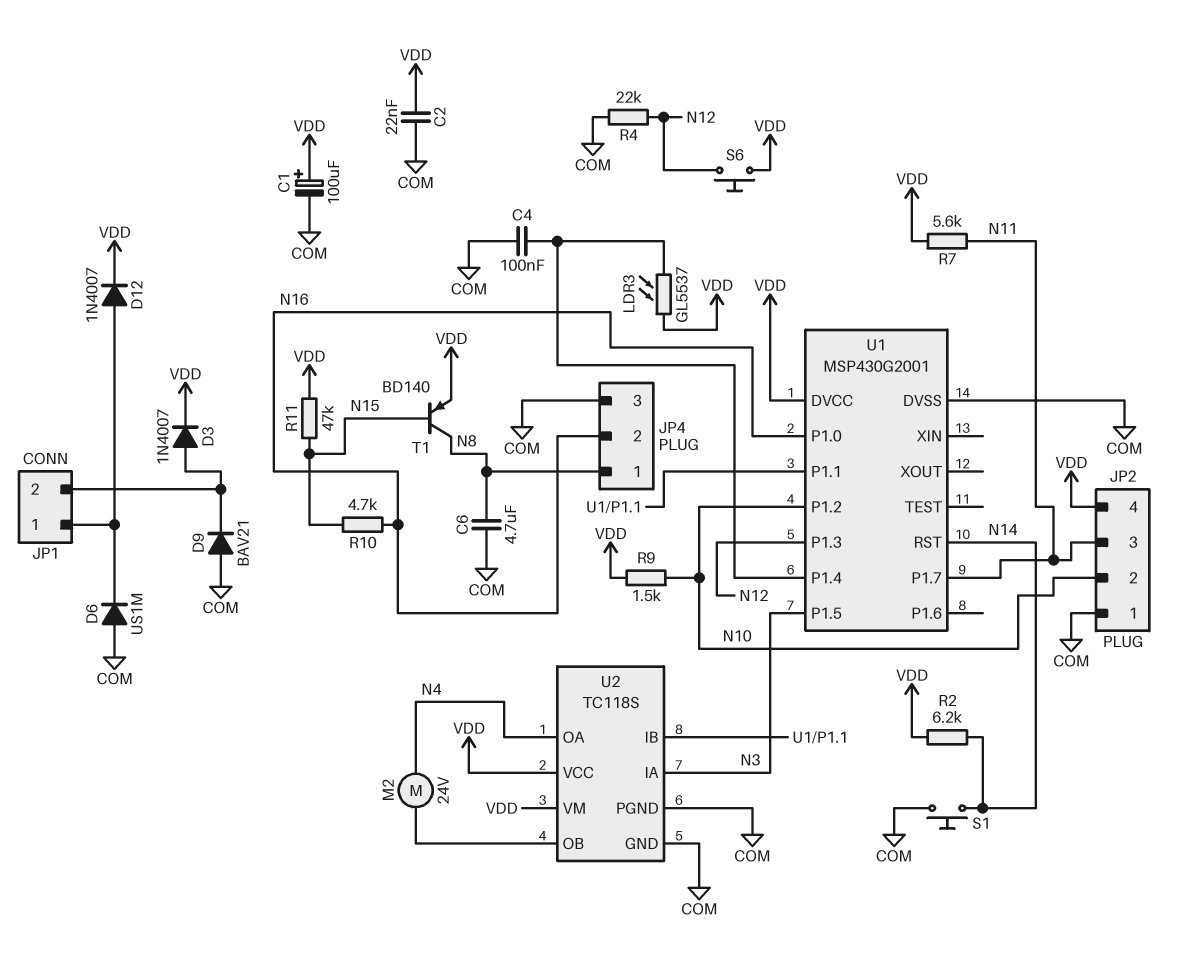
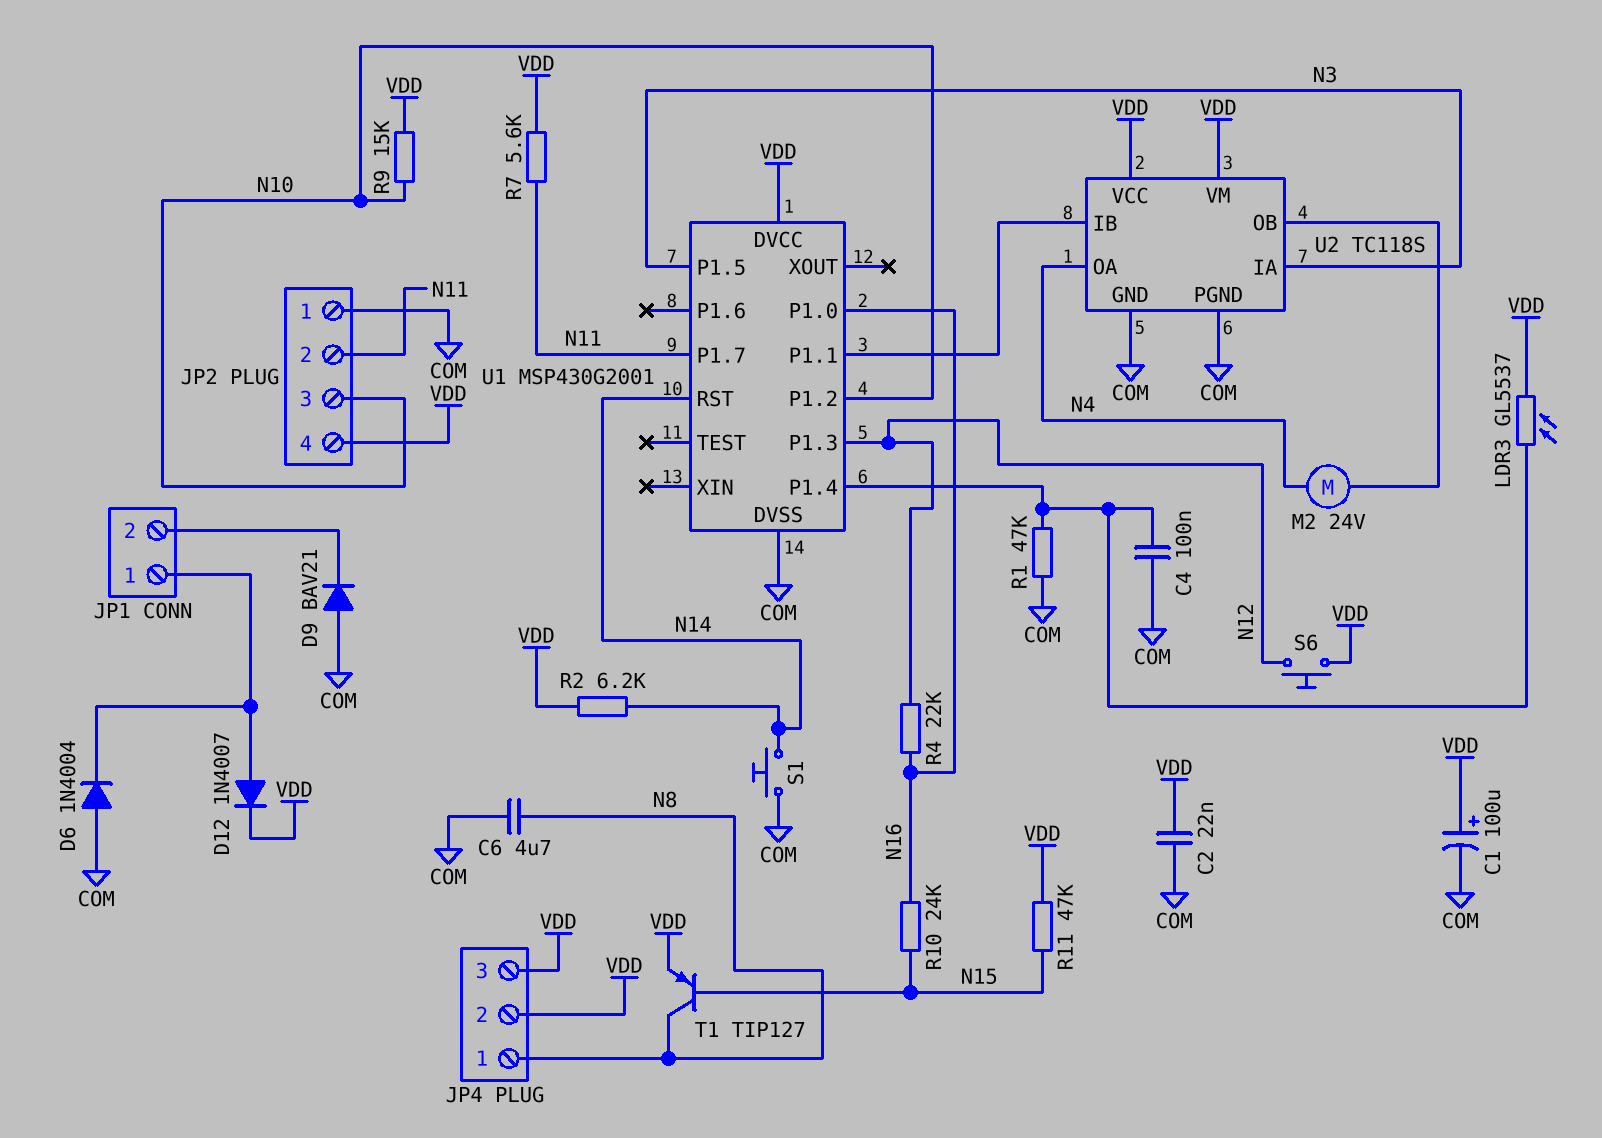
D3: diode 1N4007 (A JP1/2, K VDD) -> none
D6: diode US1M (A COM, K JP1/1) -> diode 1N4004 (A COM, K JP1/1)
JP2 pin 2: N10 -> N11
JP2 pin 3: N11 -> N10
JP4 pin 2: N16 -> VDD
JP4 pin 3: COM -> VDD
R1: none -> 47k (COM, U1/P1.4)
R4: 22k (COM, N12) -> 22k (N12, N16)
R9: 1.5k (N10, VDD) -> 15k (N10, VDD)
R10: 4.7k (N15, N16) -> 24k (N15, N16)
T1: PNP BD140 (B N15, C N8, E VDD) -> PNP TIP127 (B N15, C N8, E VDD)

